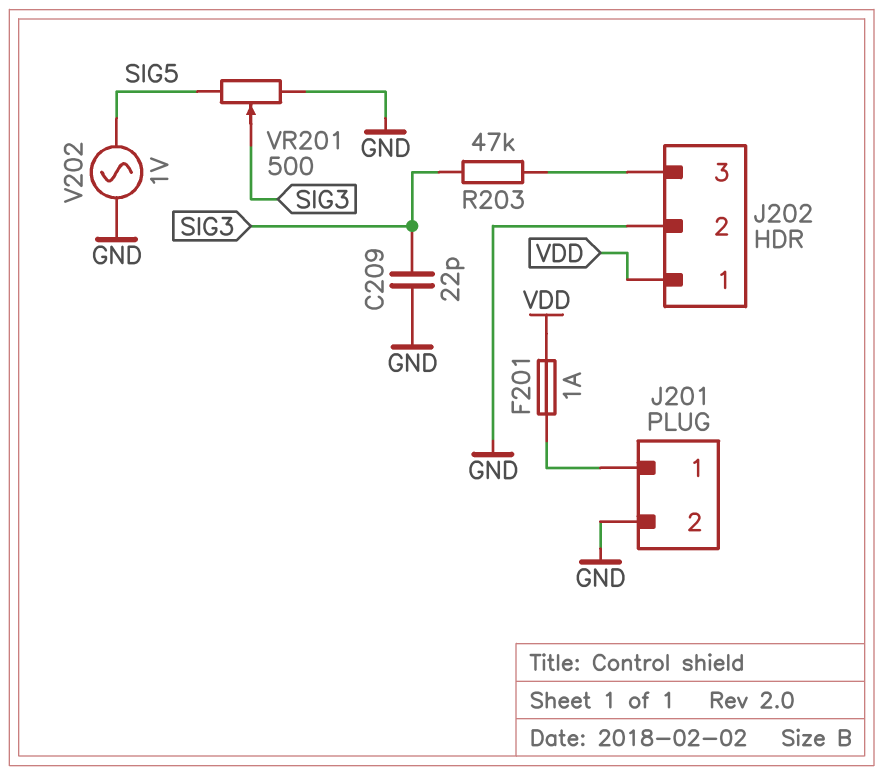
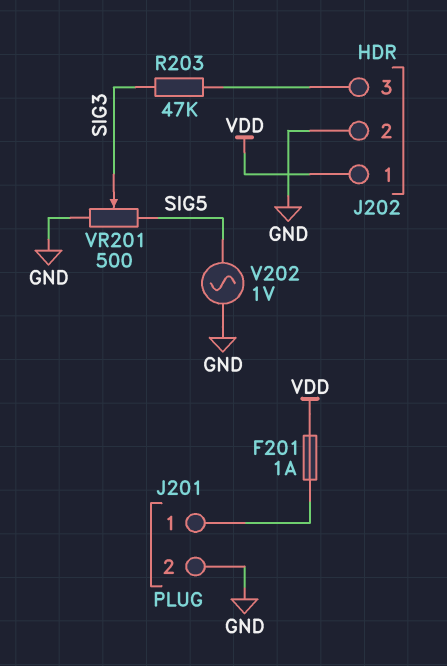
C209: 22pF (GND, SIG3) -> none

